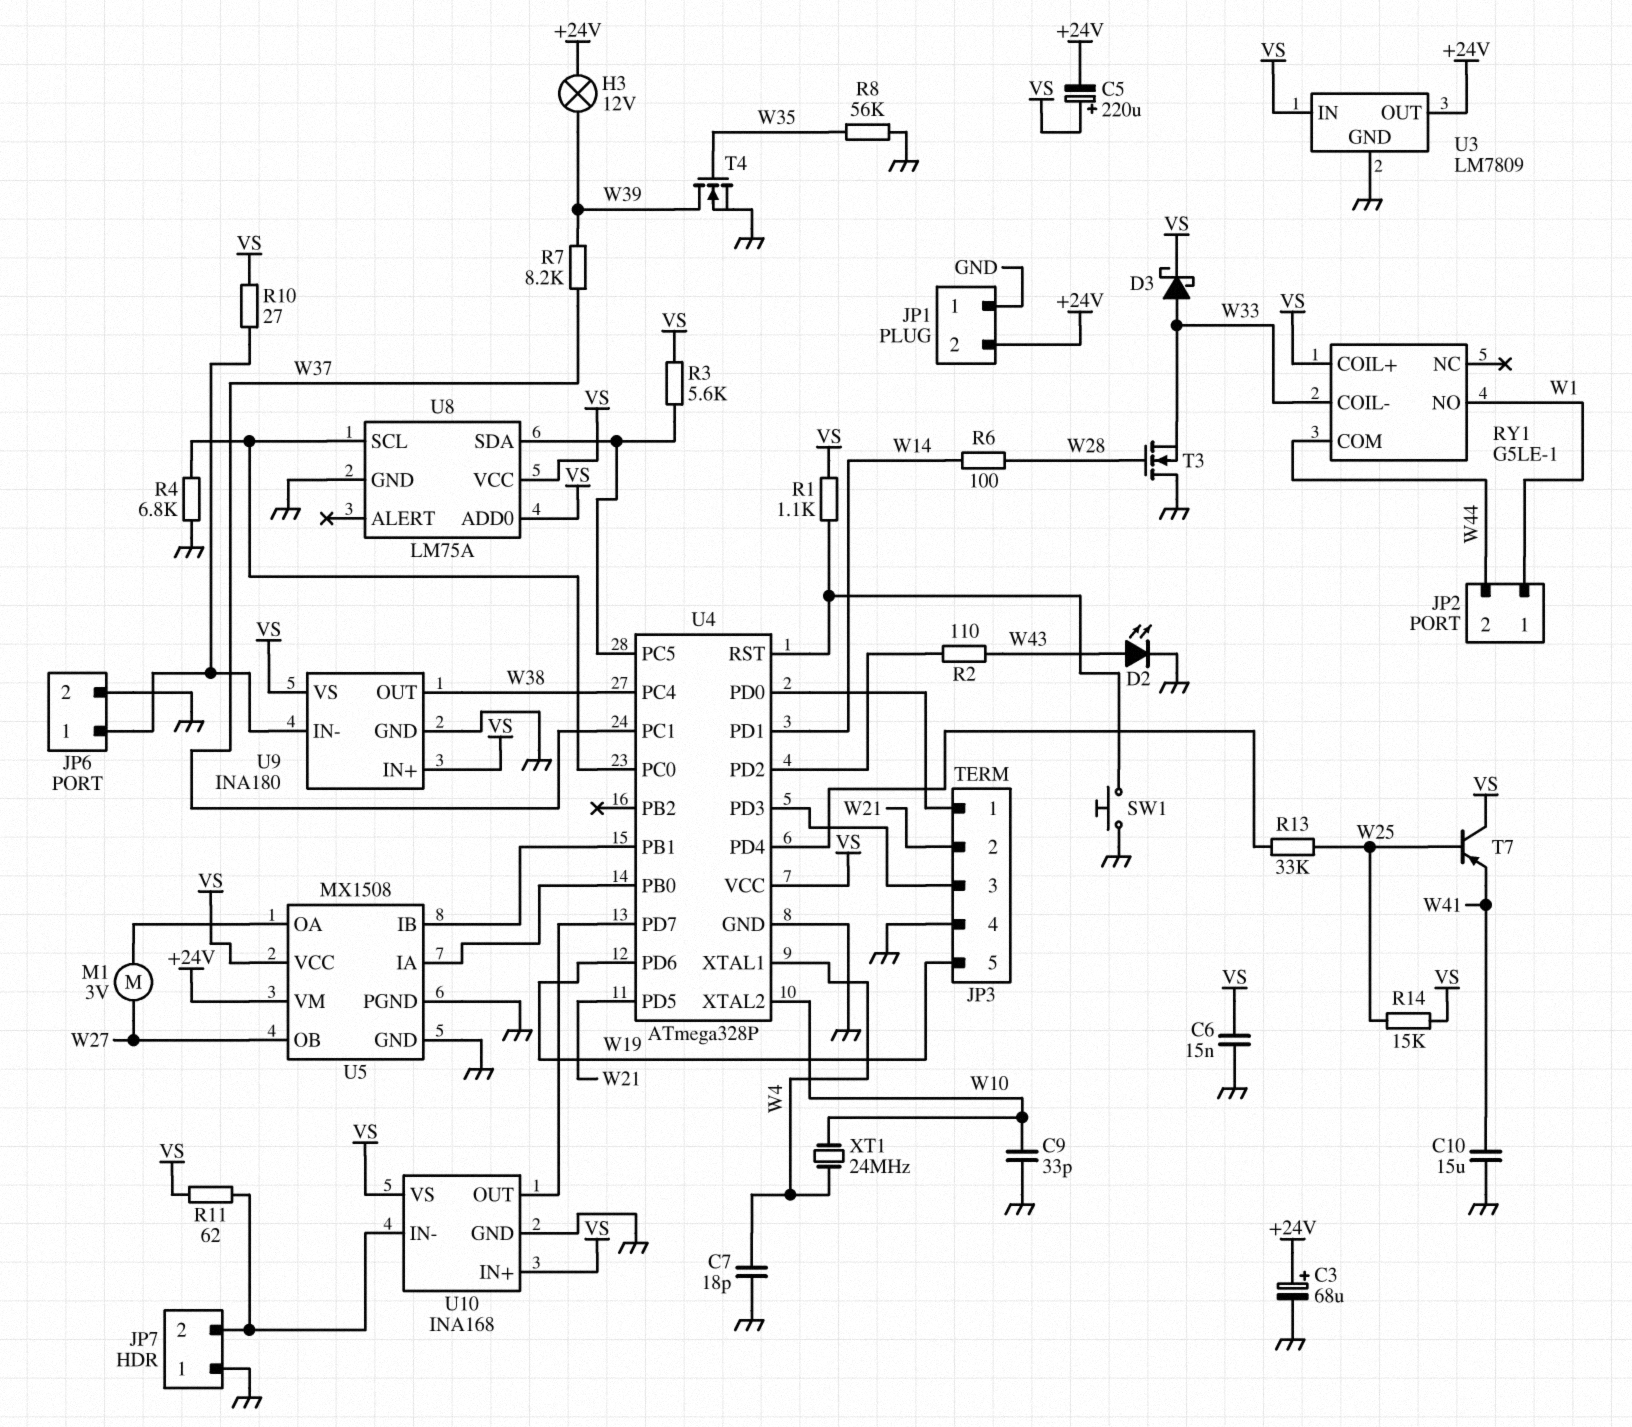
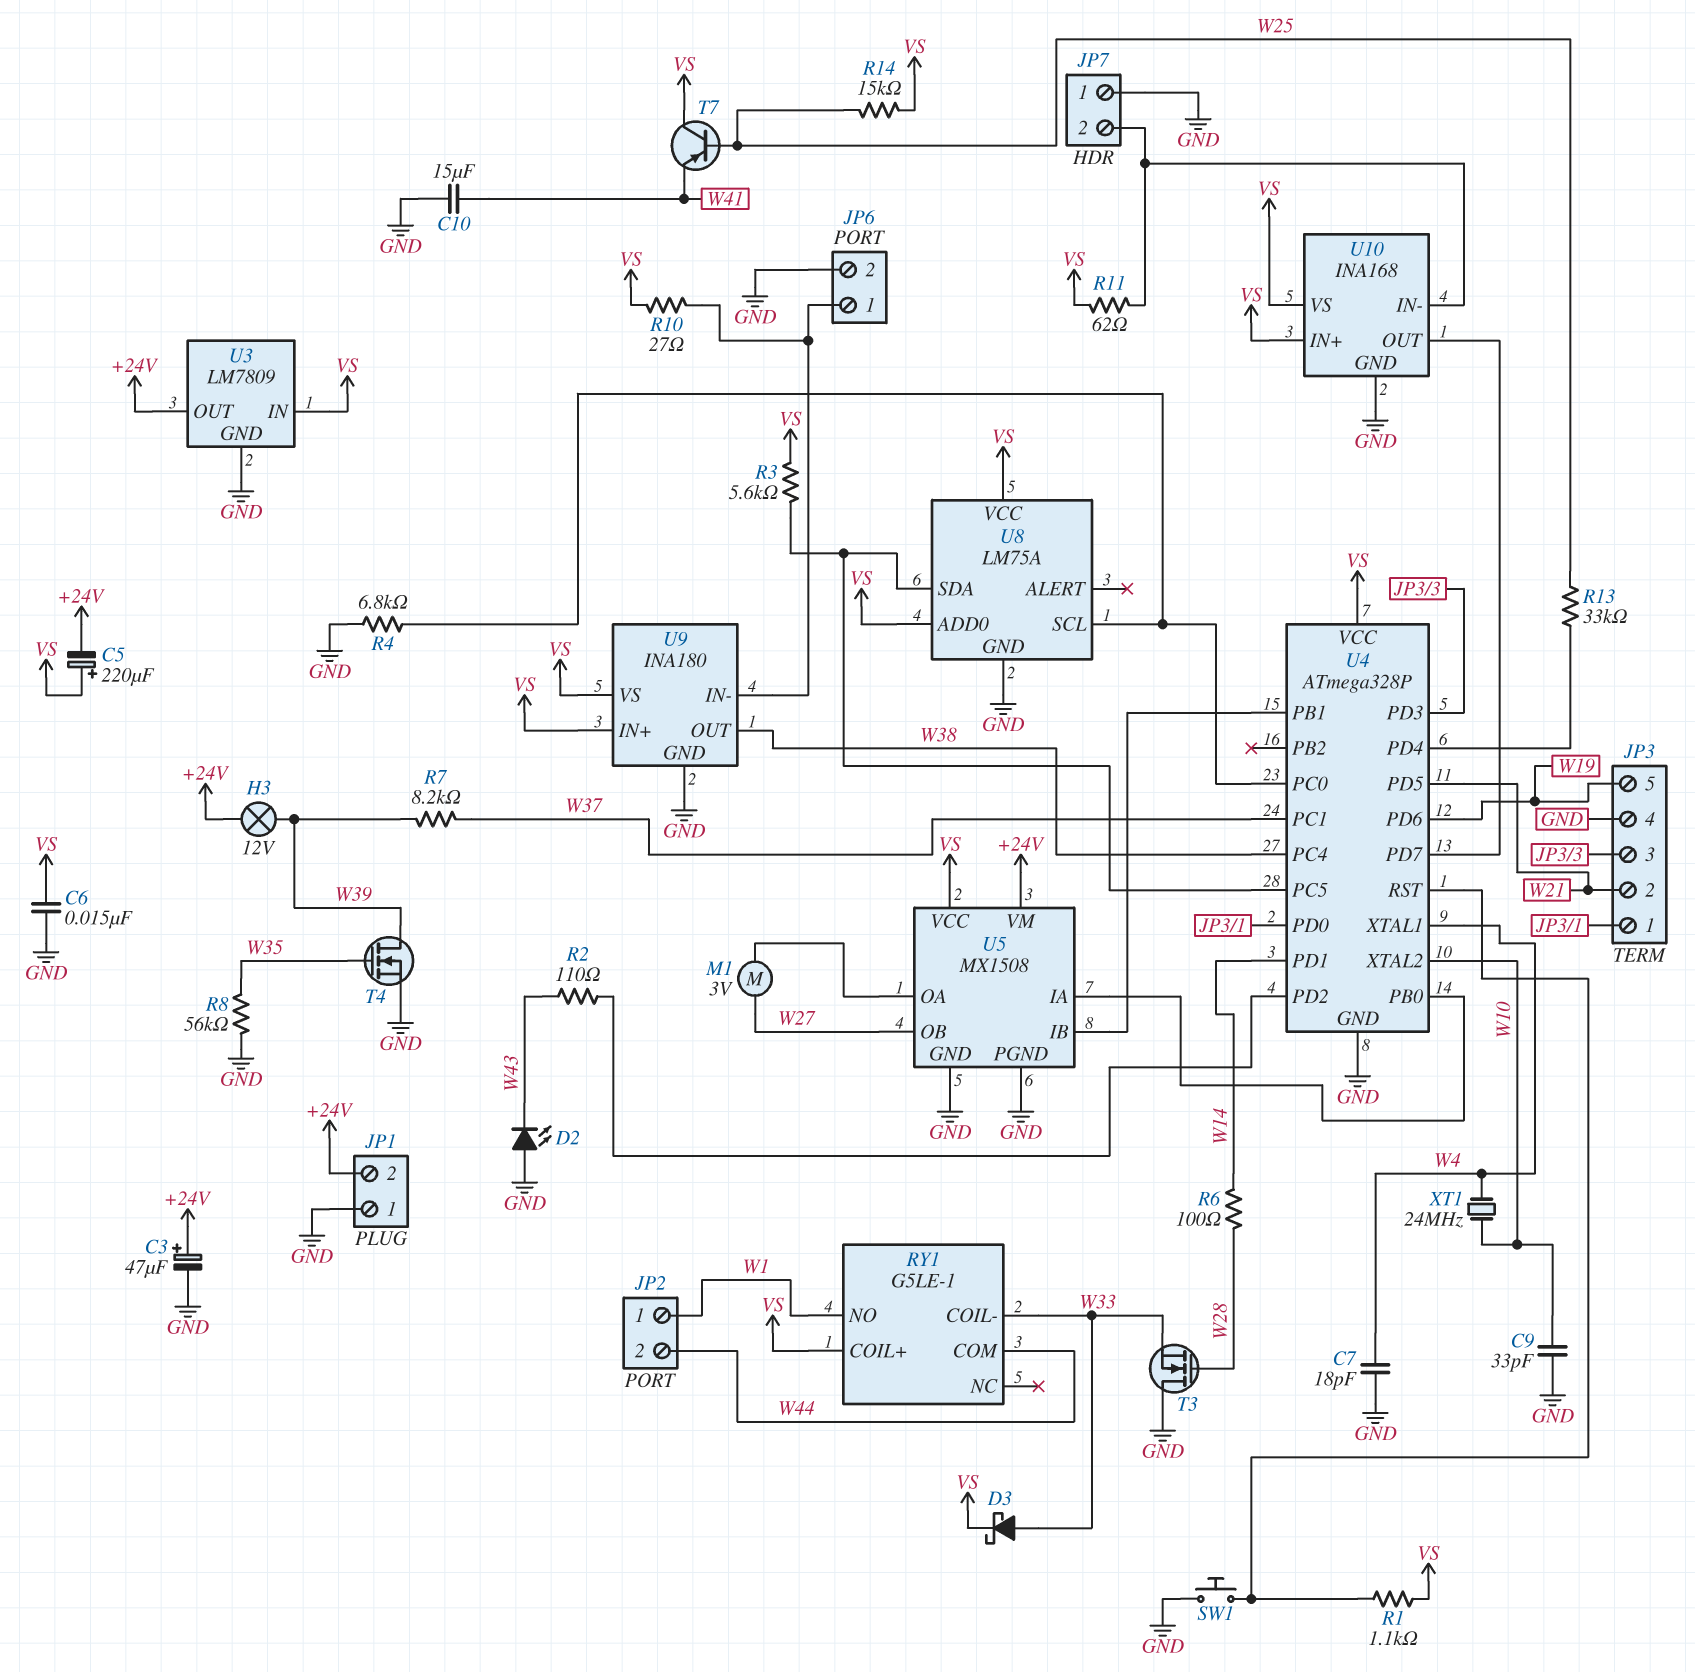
C3: 68uF (plus +24V, minus GND) -> 47uF (plus +24V, minus GND)
D2: LED (A W43, K GND) -> LED (A GND, K W43)

